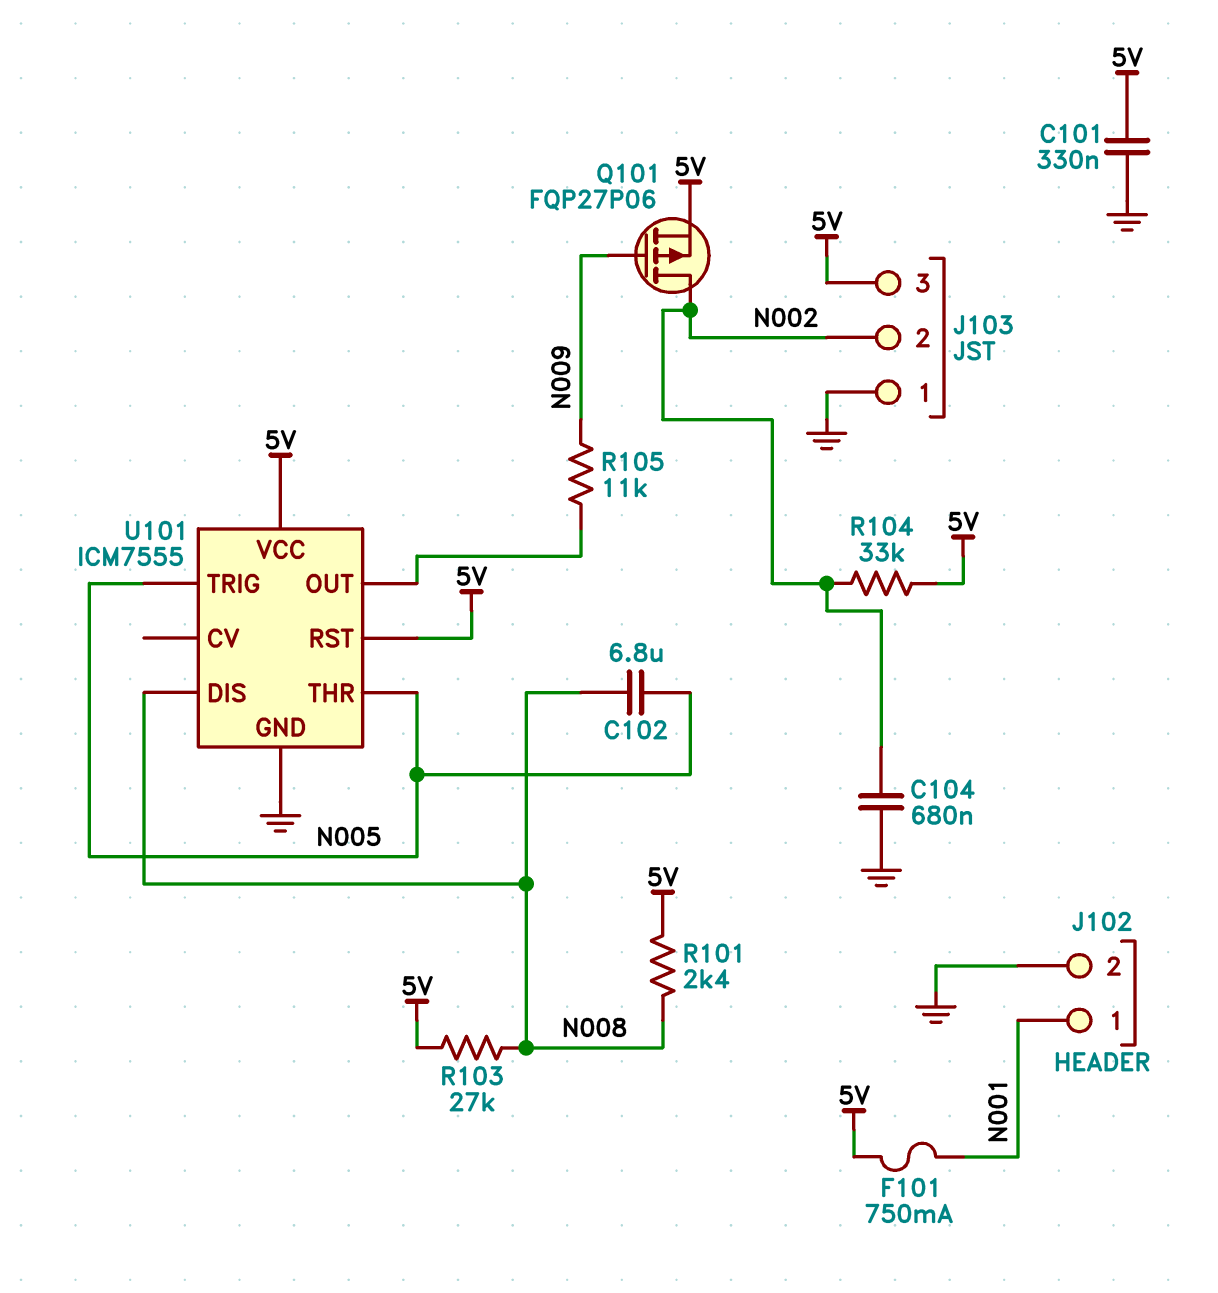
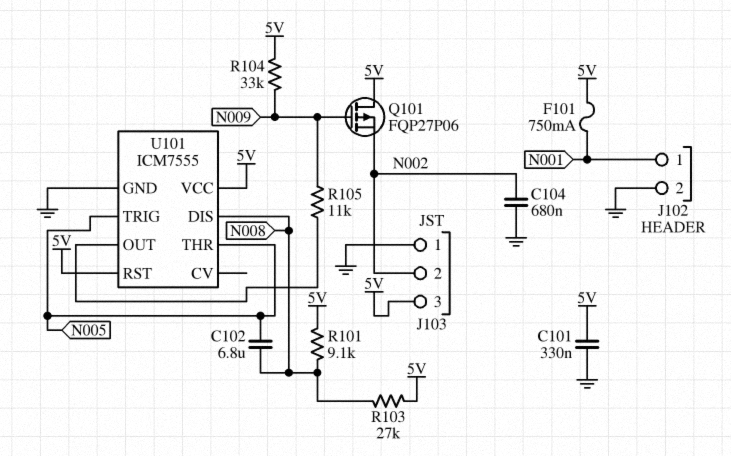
Q101: PMOS FQP27P06 (G N009, D N002, S 5V) -> PMOS FQP27P06 (G N009, D 5V, S N002)
R101: 2.4k (5V, N008) -> 9.1k (5V, N008)
R104: 33k (5V, N002) -> 33k (5V, N009)

